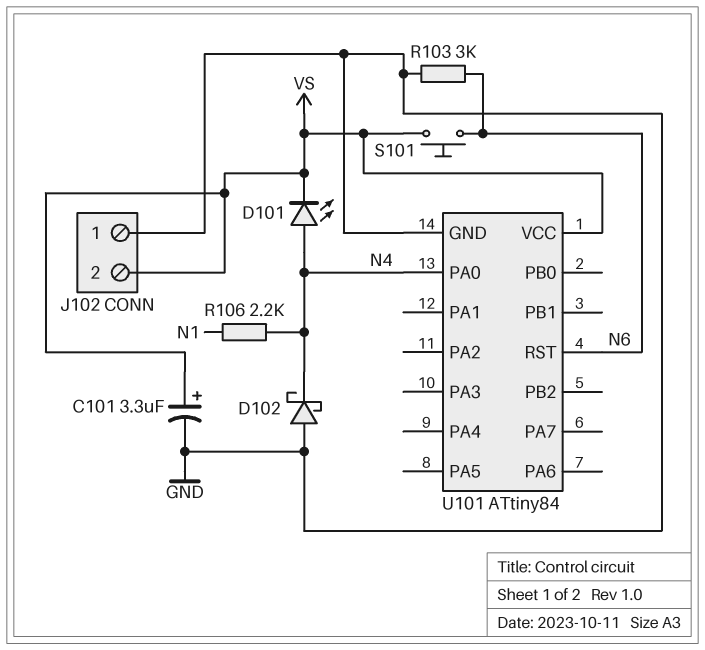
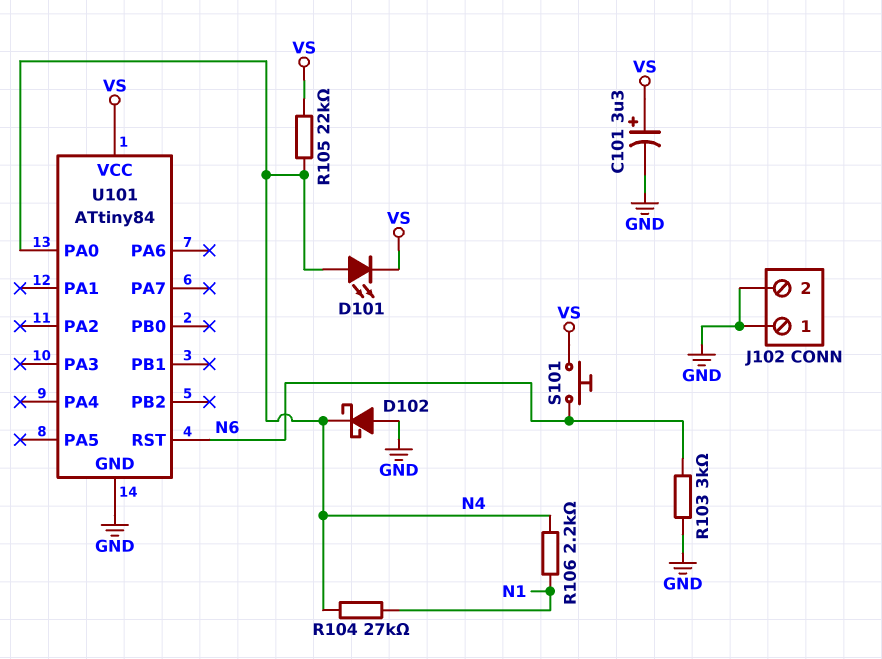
J102 pin 2: VS -> GND
R104: none -> 27k (N1, N4)
R105: none -> 22k (N4, VS)

